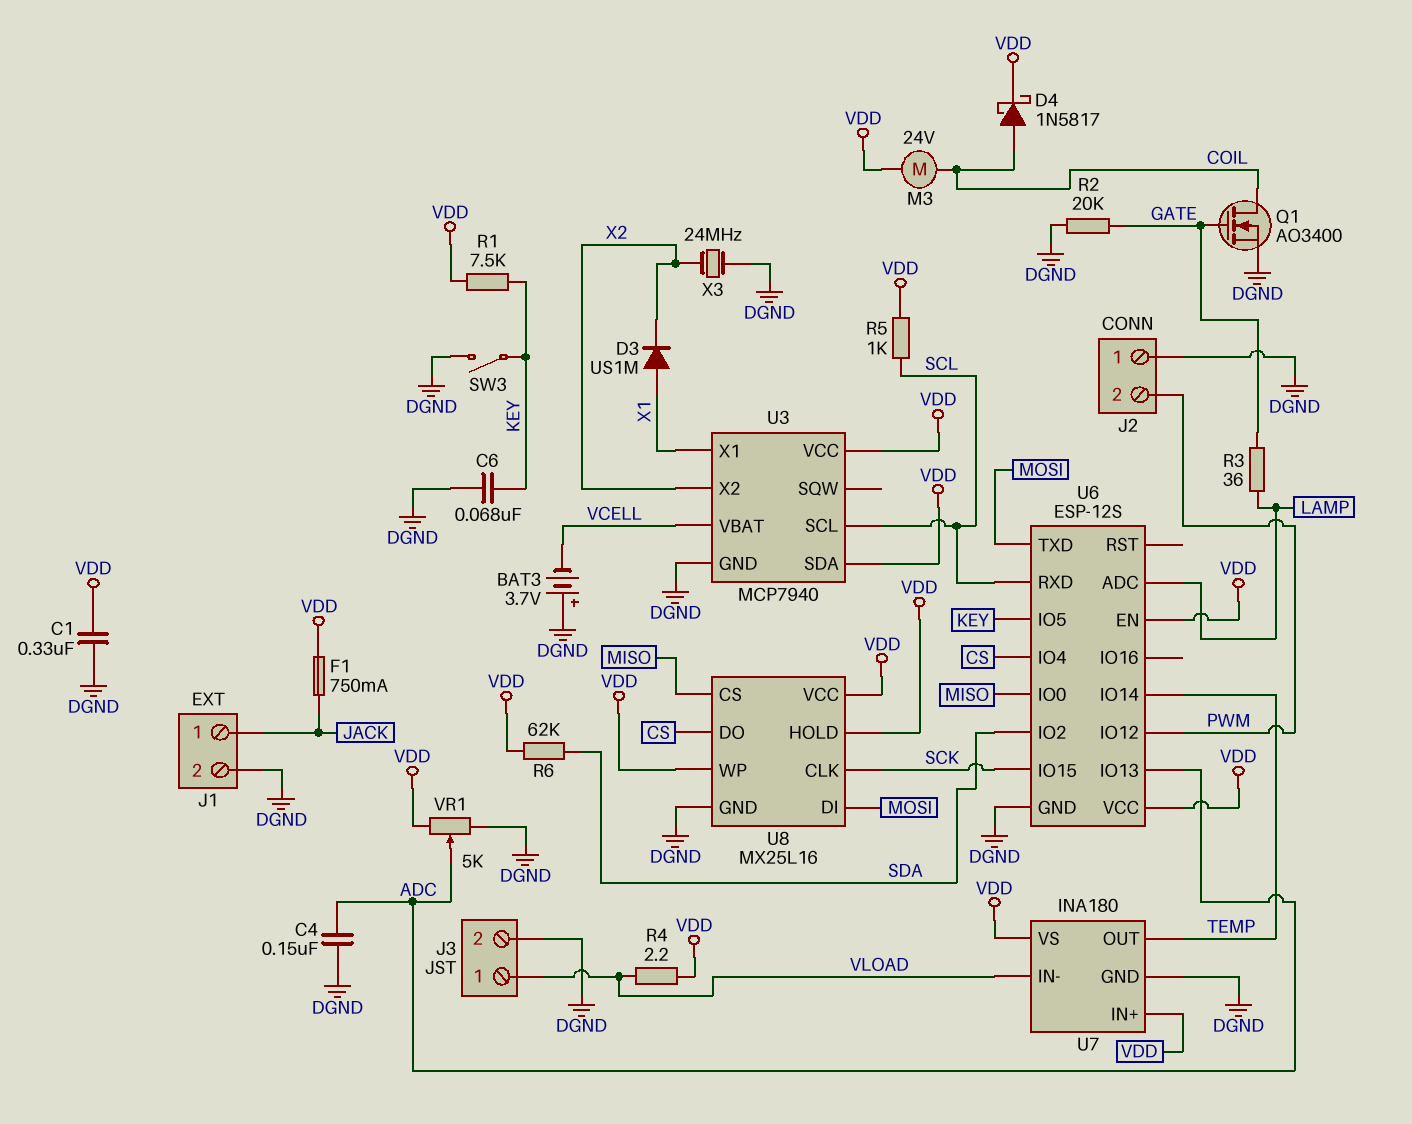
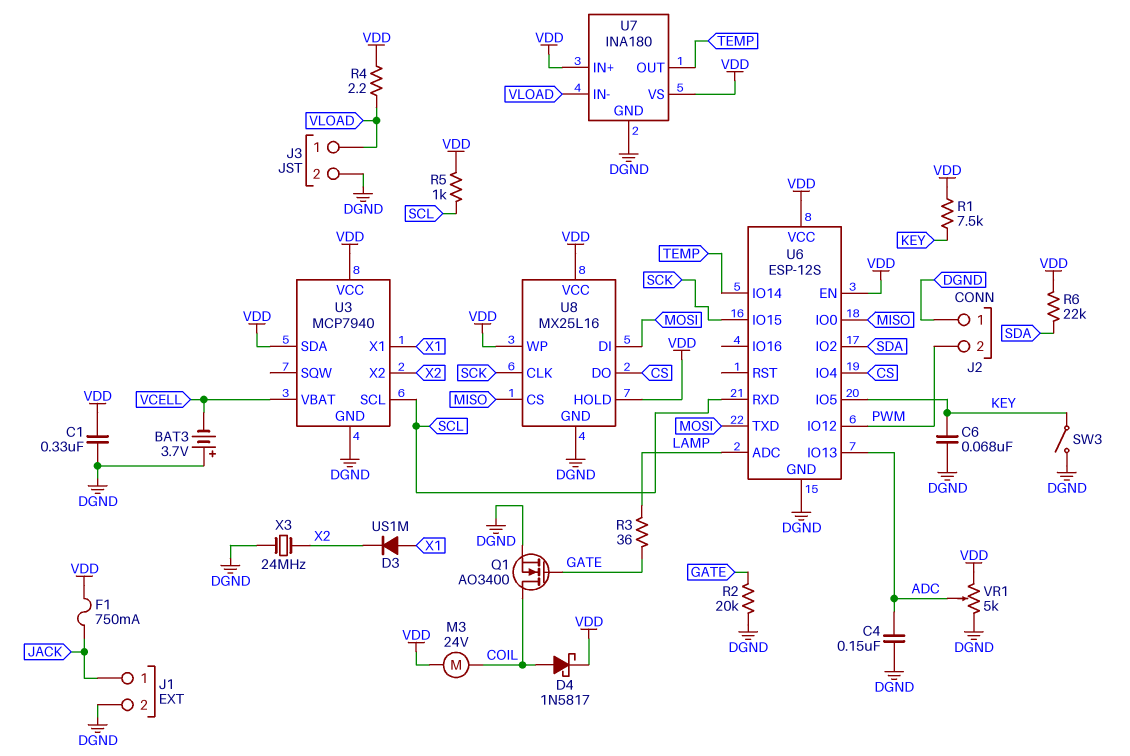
R6: 62k (SDA, VDD) -> 22k (SDA, VDD)

